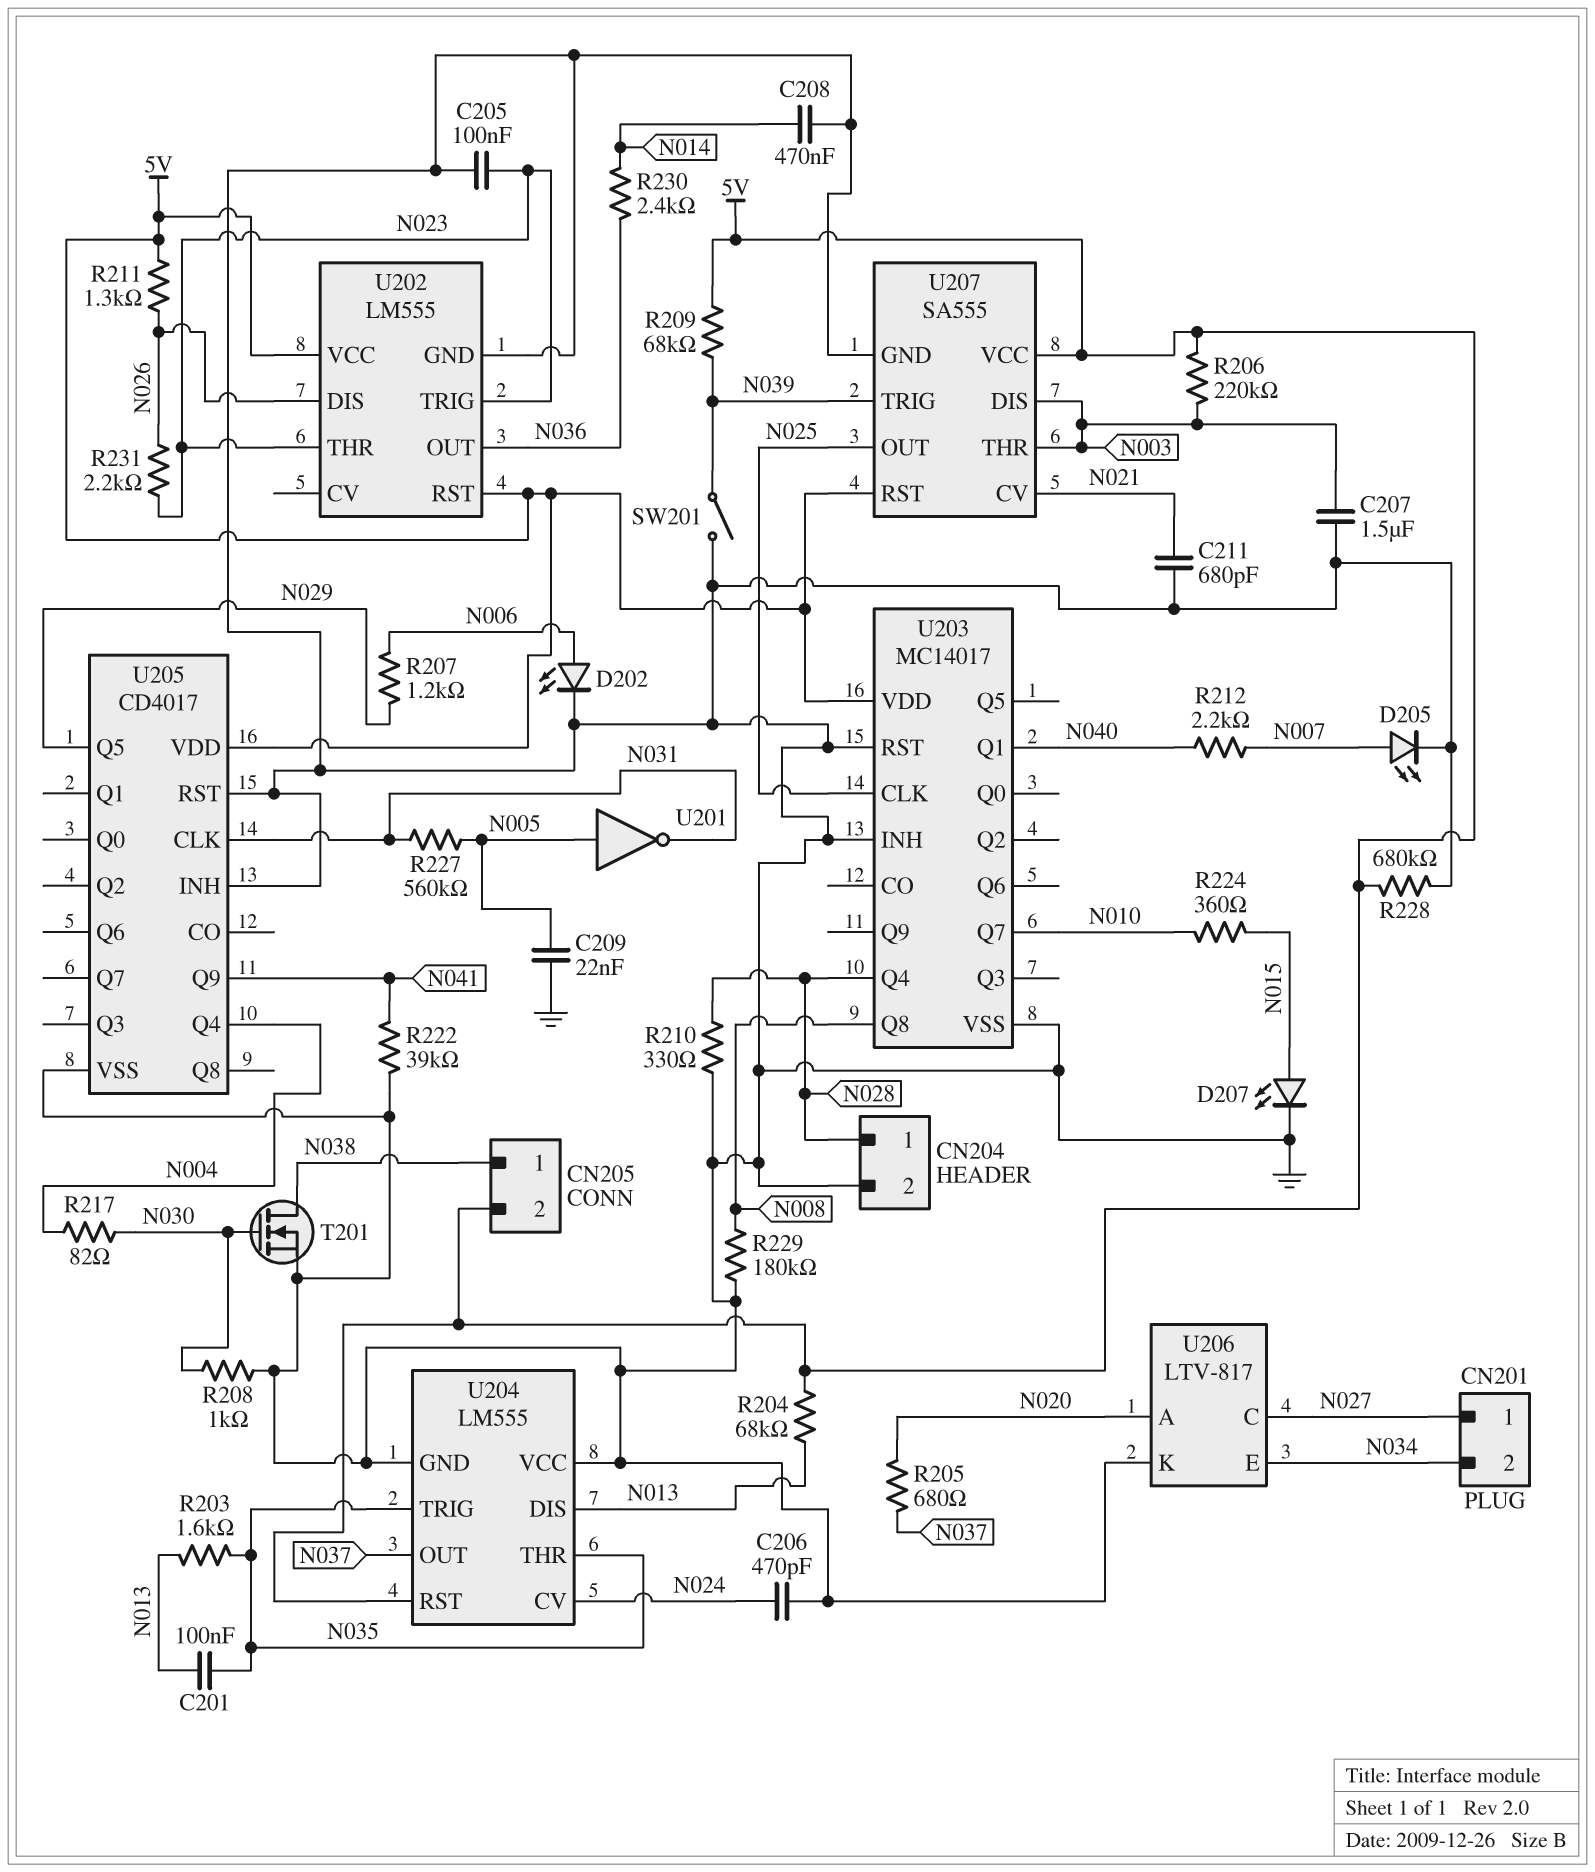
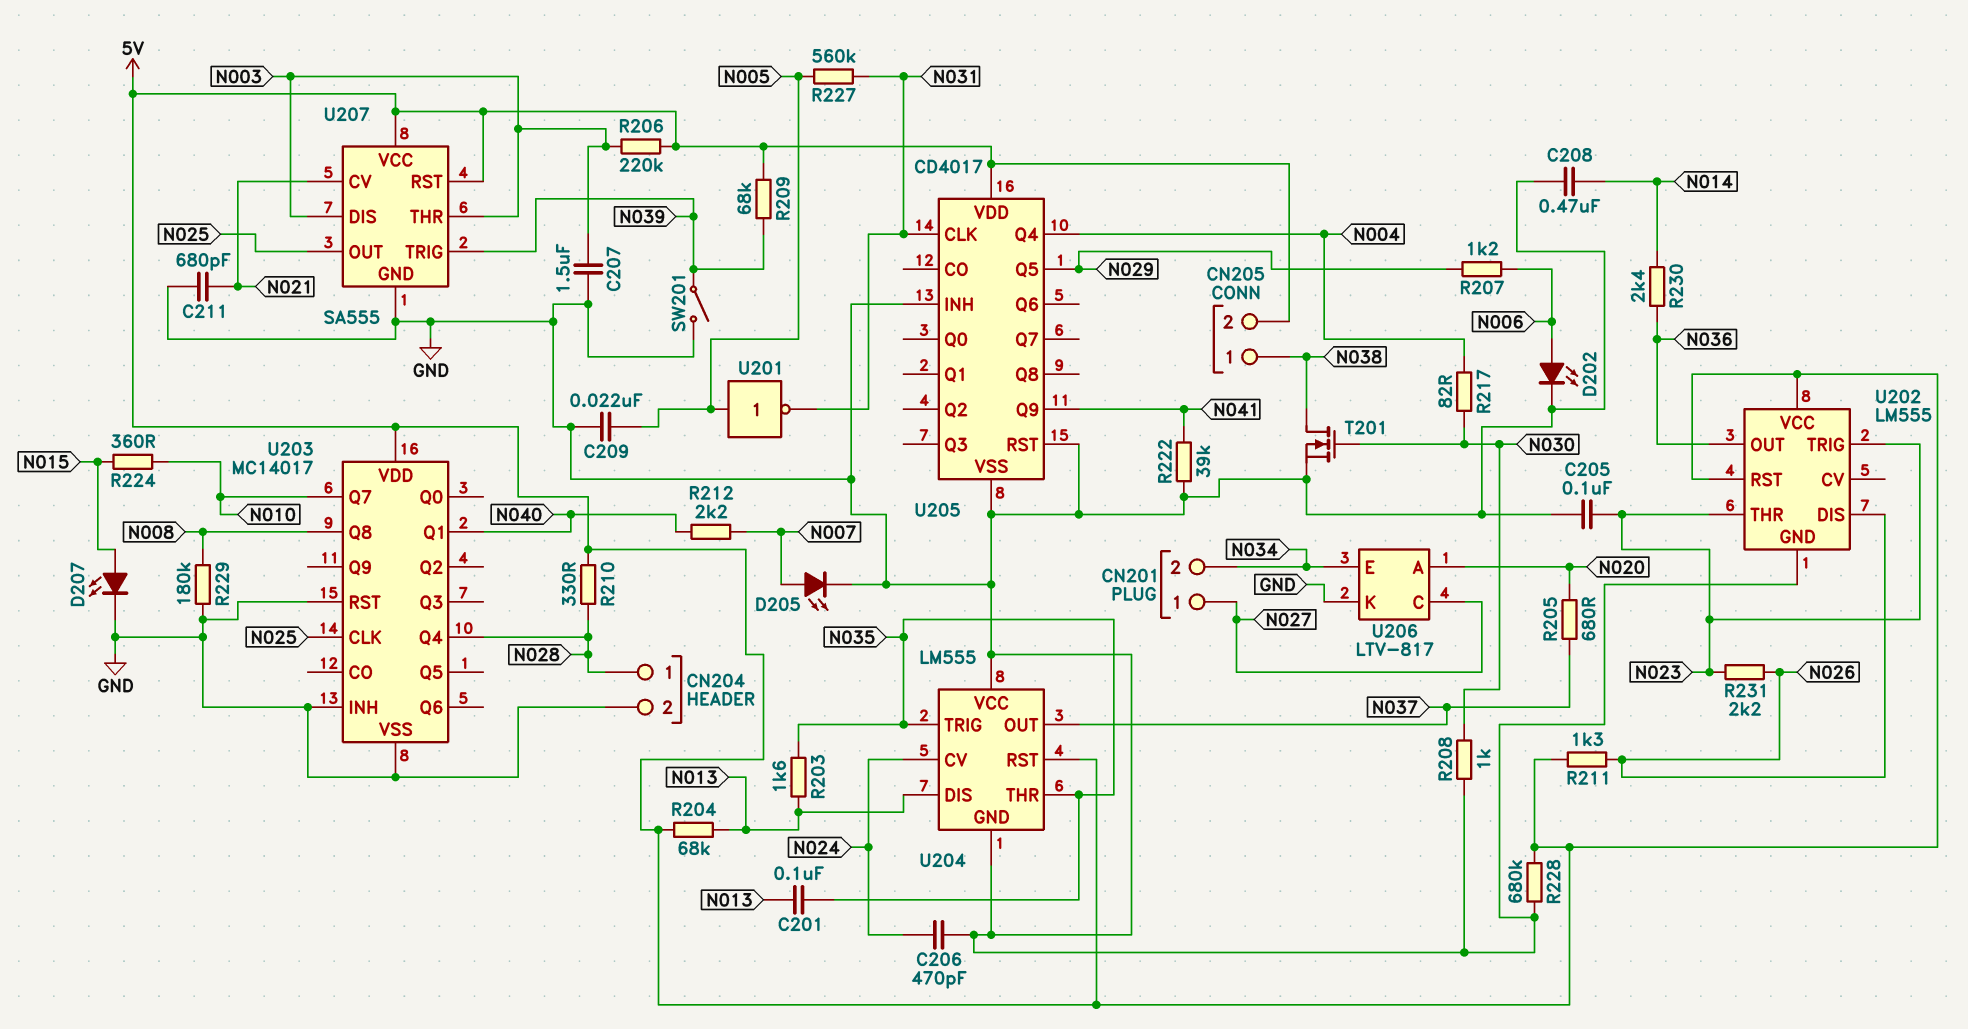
R210: 330 (GND, N028) -> 330 (5V, N028)

